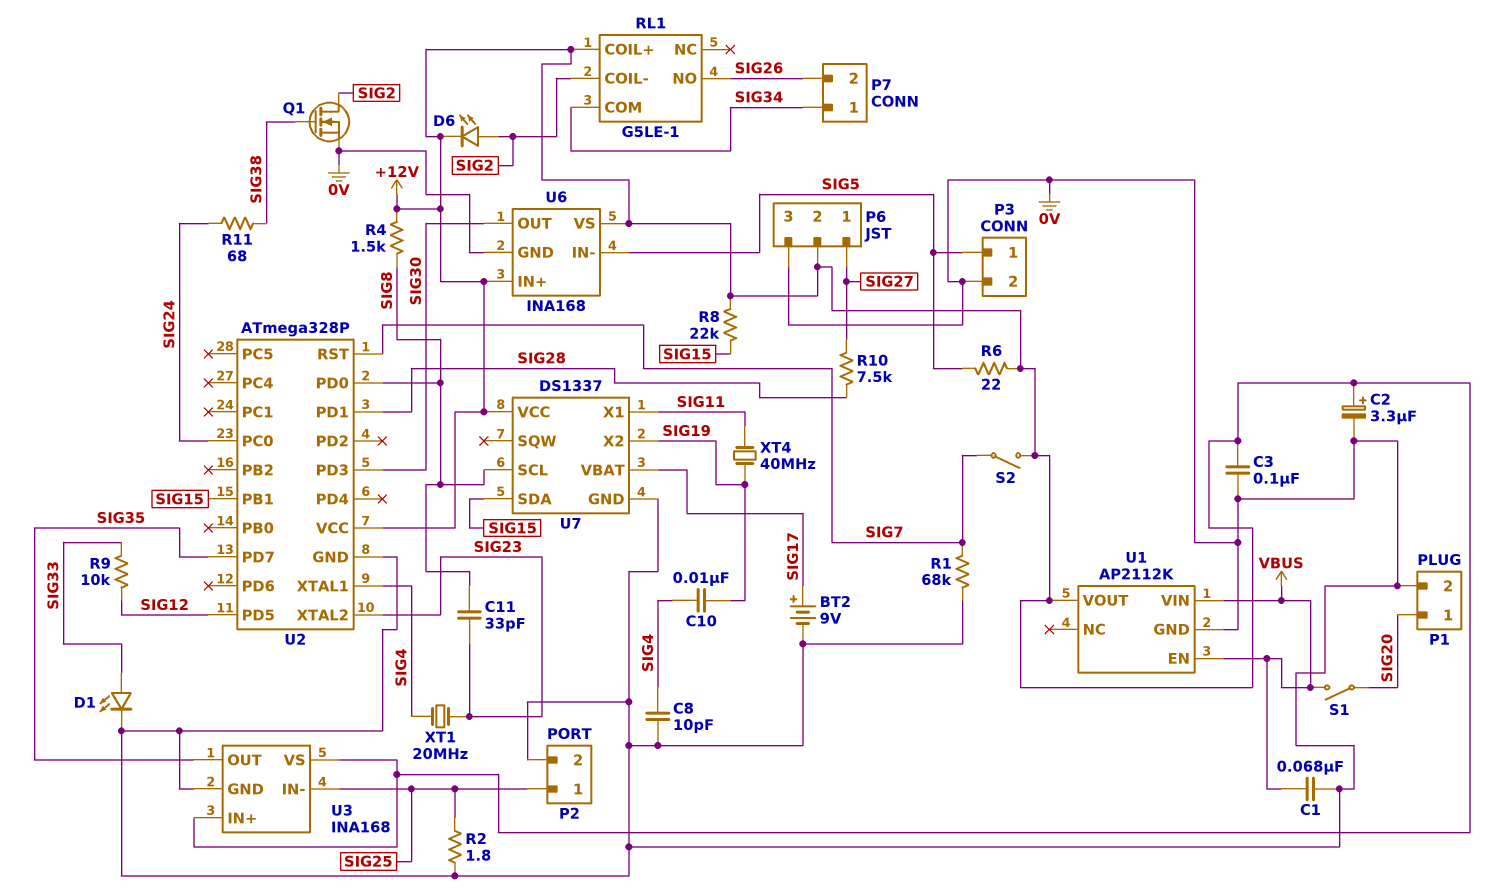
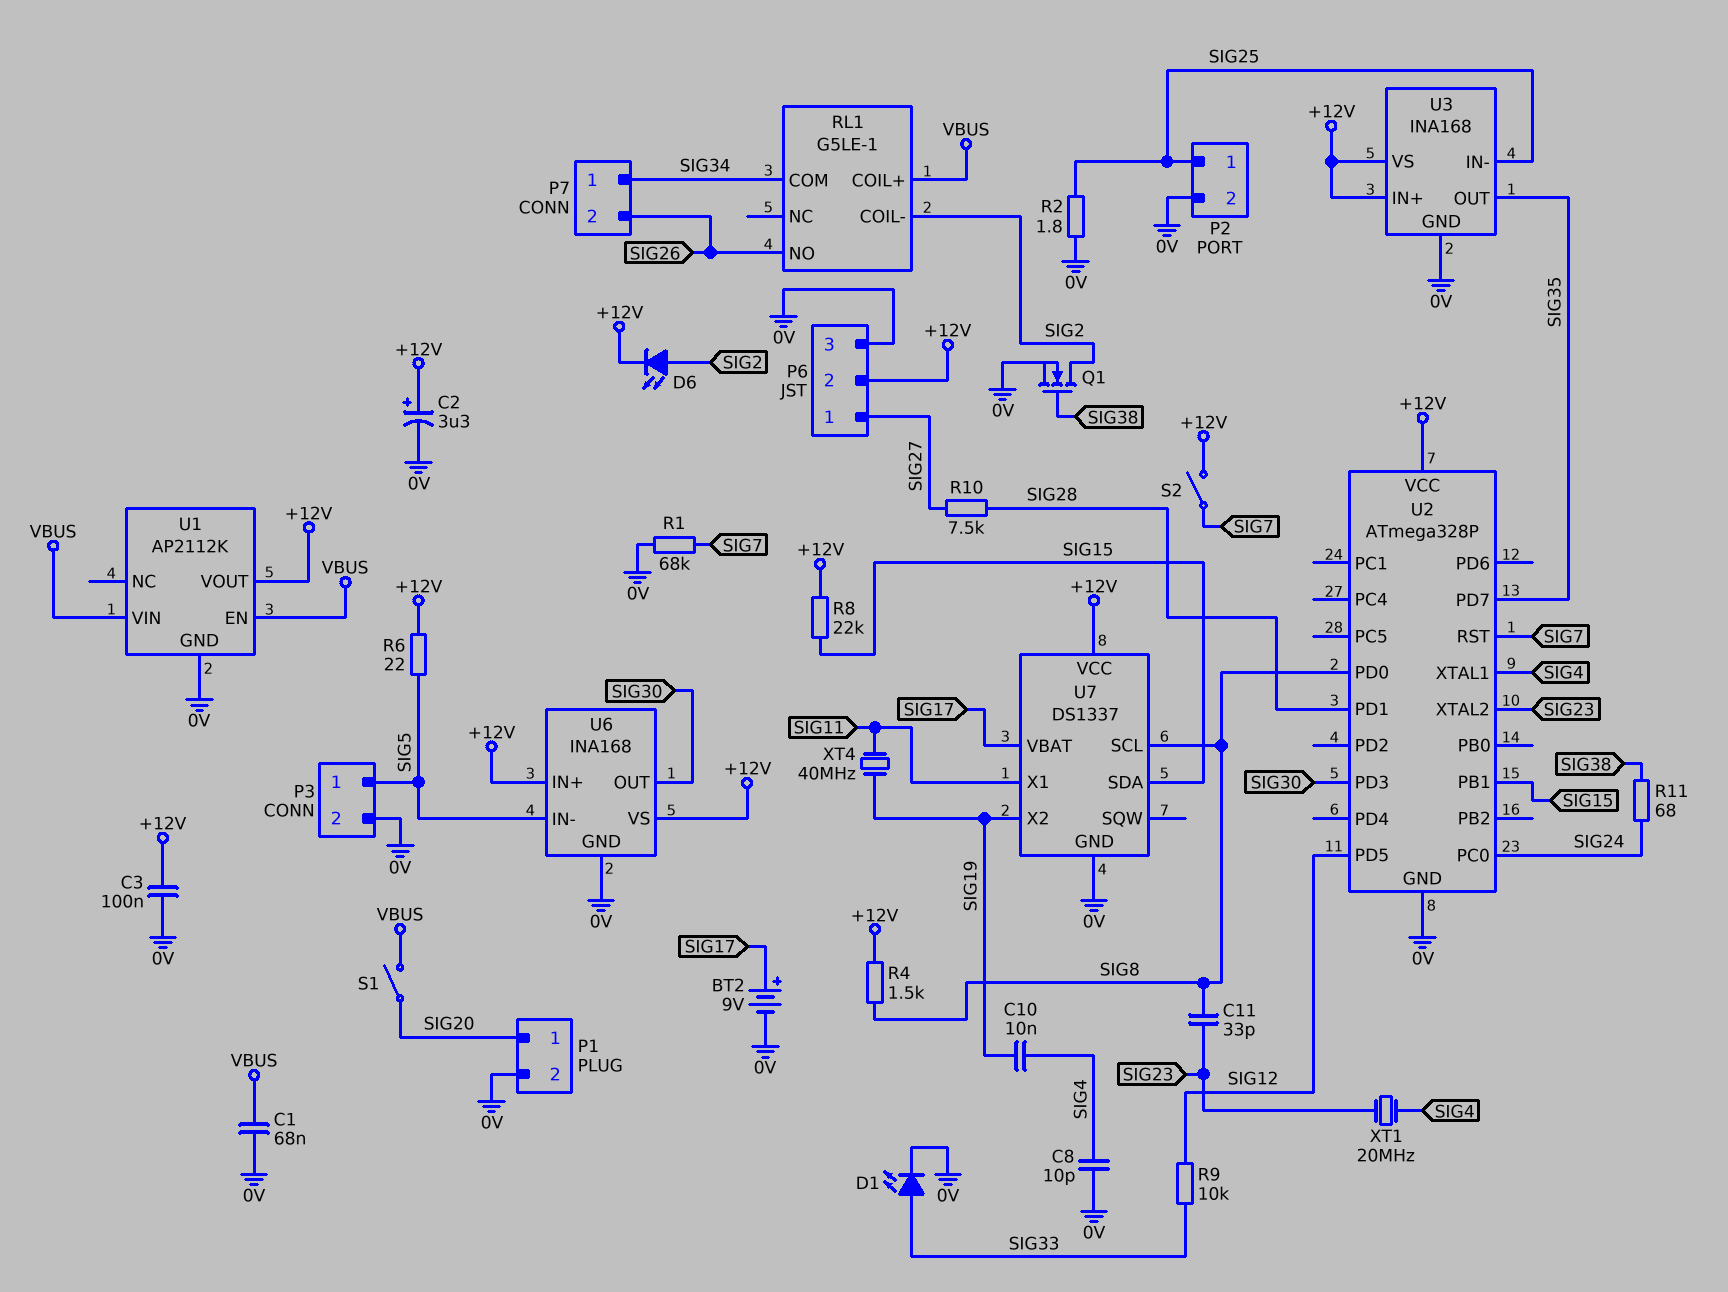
RL1 pin COIL+: +12V -> VBUS

